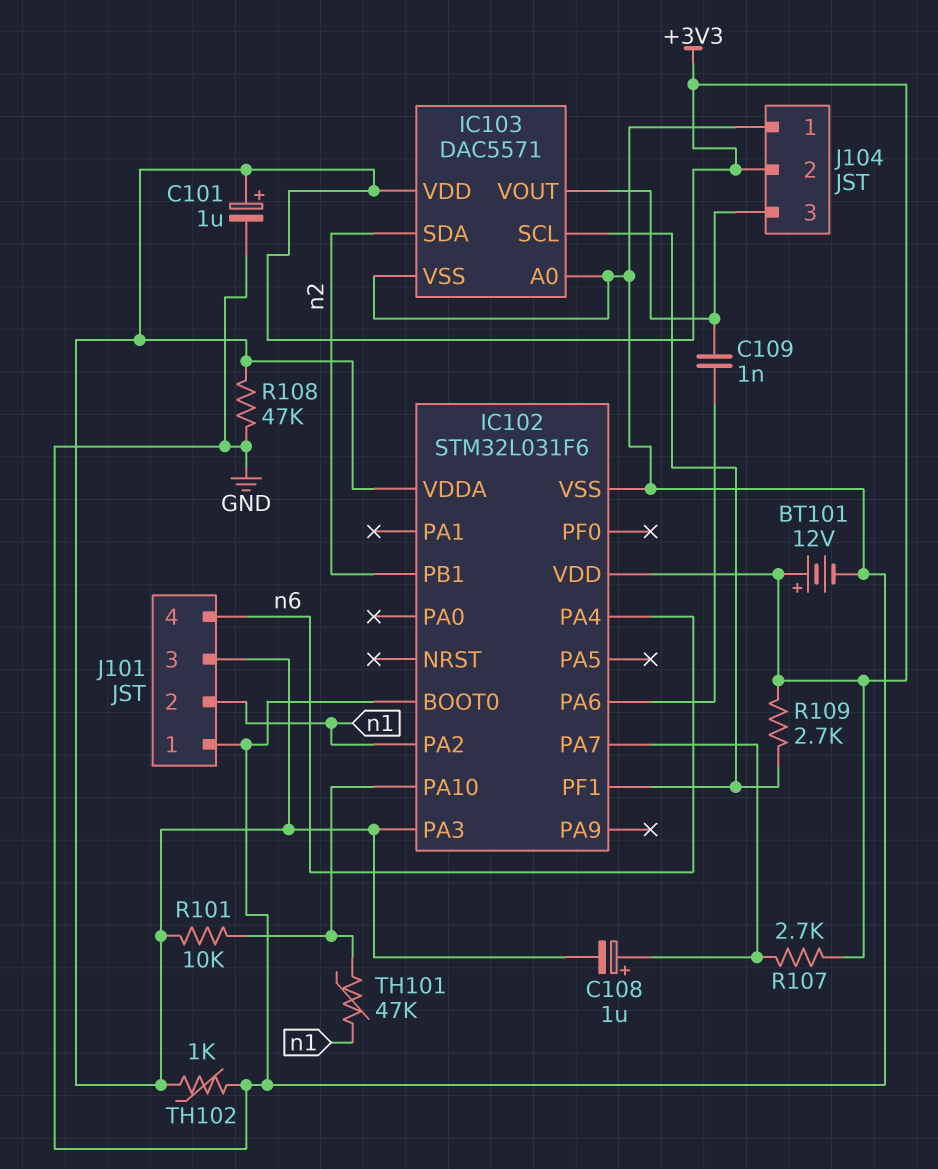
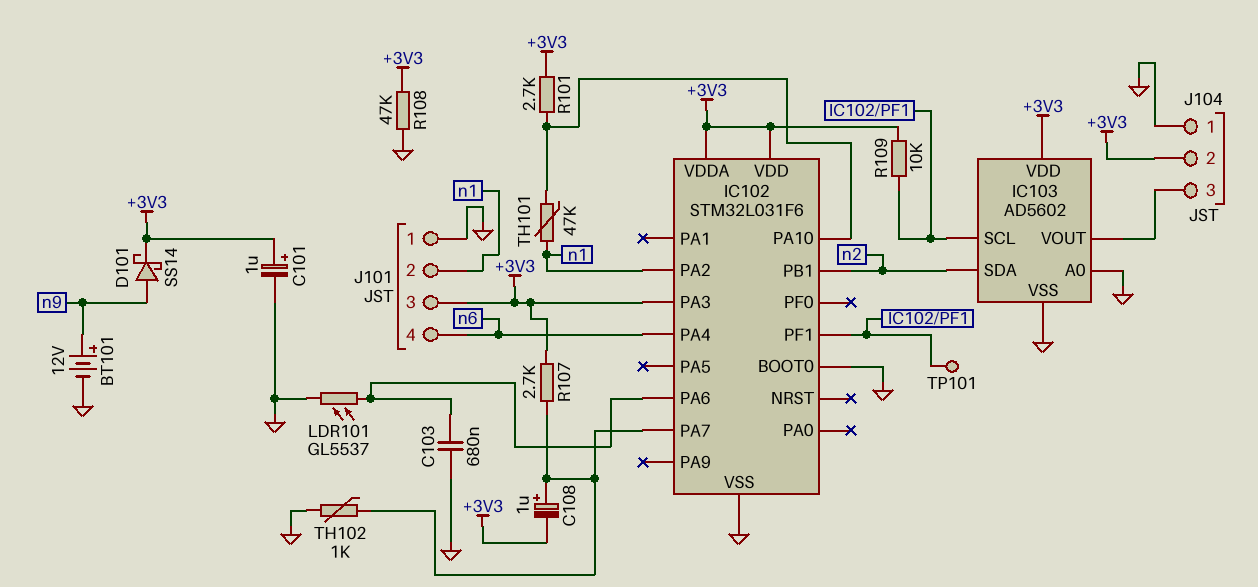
BT101: 12V (plus +3V3, minus GND) -> 12V (plus n9, minus GND)
C103: none -> 680nF (GND, IC102/PA6)
C109: 1nF (IC102/PA6, IC103/VOUT) -> none
D101: none -> schottky SS14 (A n9, K +3V3)
IC103: DAC5571 -> AD5602
LDR101: none -> GL5537 (GND, IC102/PA6)
R101: 10k (+3V3, IC102/PA10) -> 2.7k (+3V3, IC102/PA10)
R109: 2.7k (+3V3, IC102/PF1) -> 10k (+3V3, IC102/PF1)
TH102: 1k (+3V3, GND) -> 1k (GND, IC102/PA7)
TP101: none -> test point (IC102/PF1)

